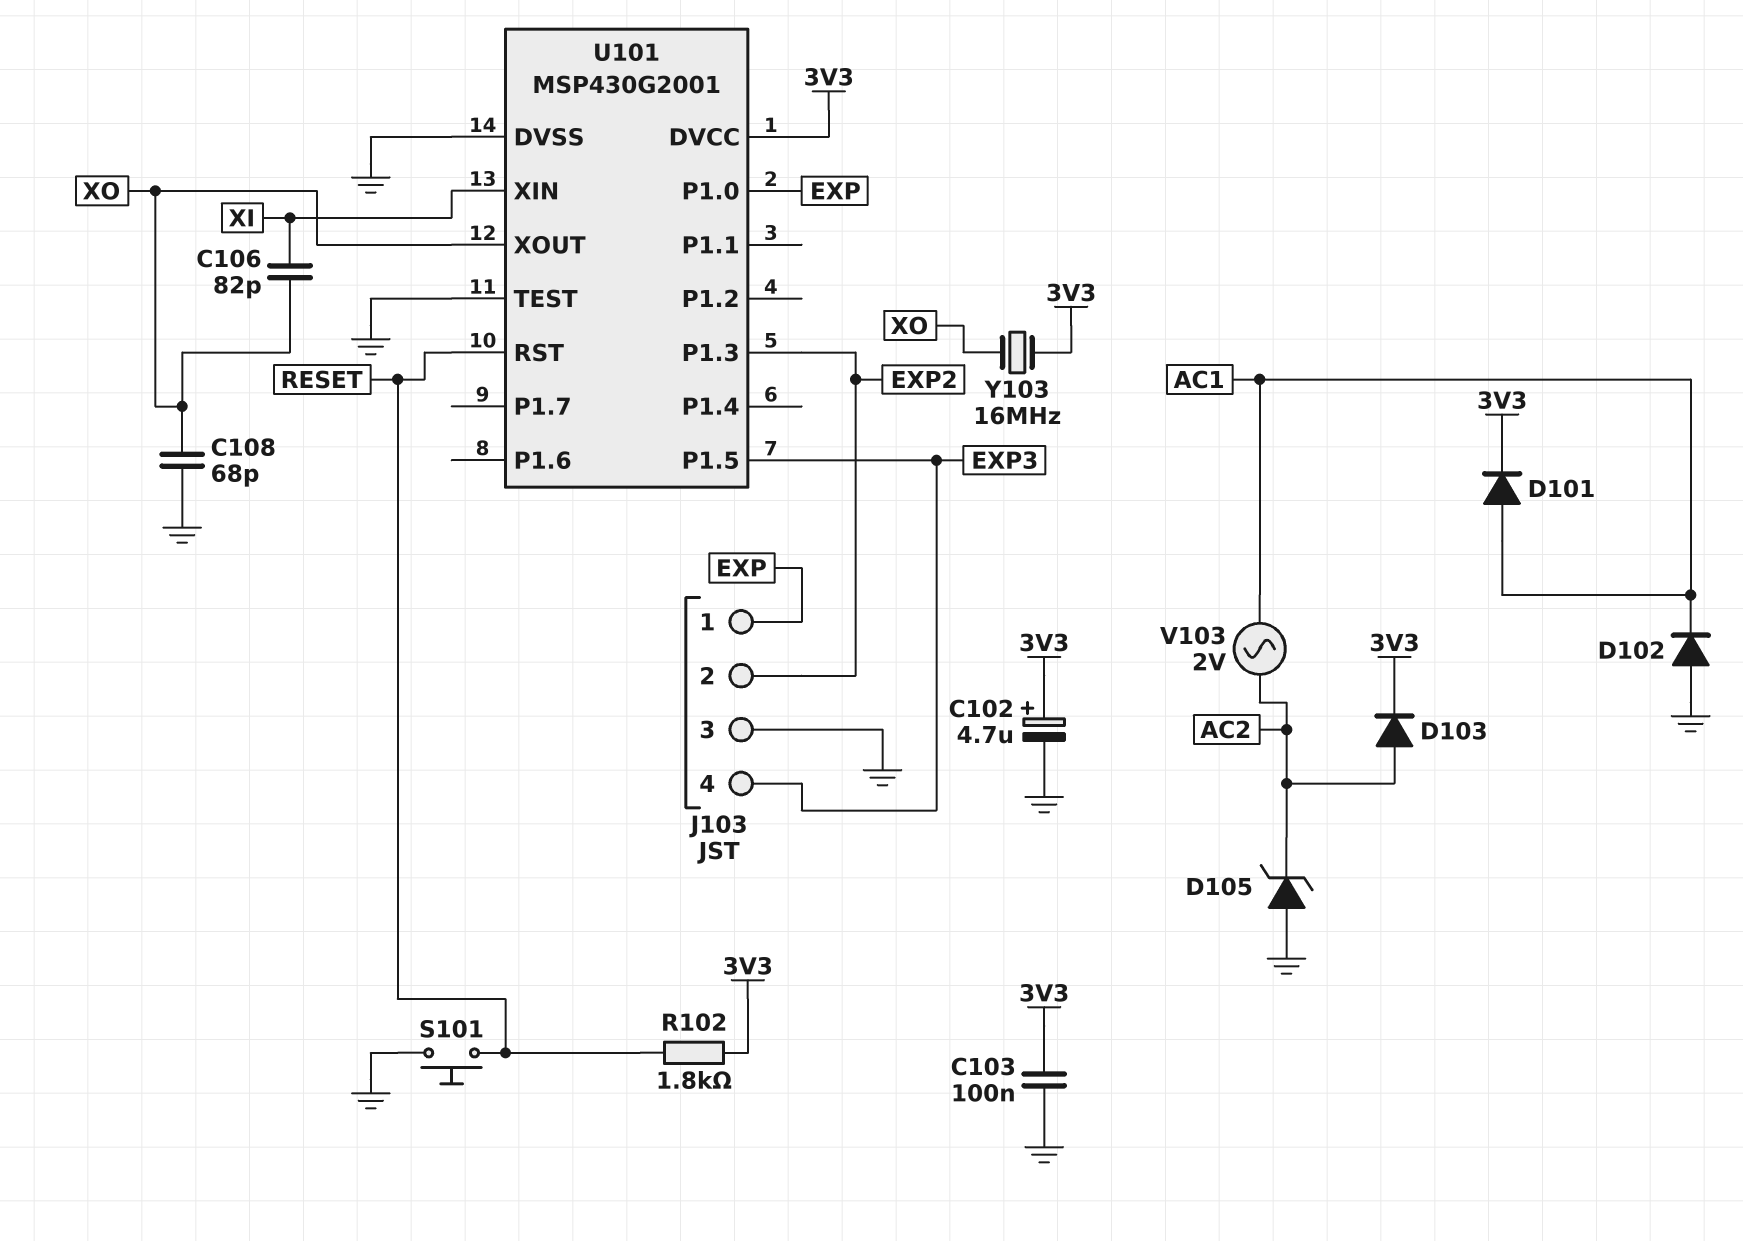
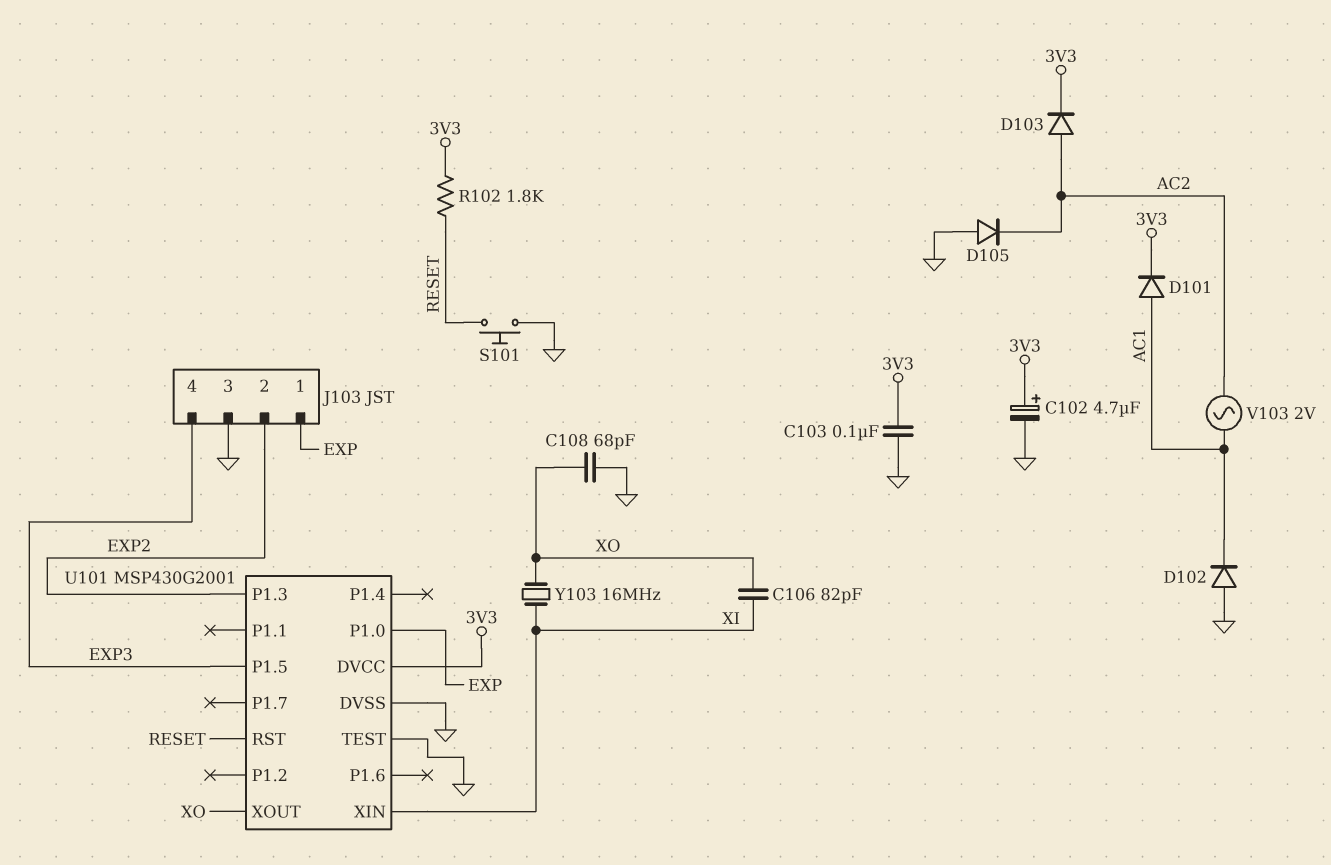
D105: zener (A GND, K AC2) -> diode (A GND, K AC2)
Y103: 16MHz (3V3, XO) -> 16MHz (XI, XO)

